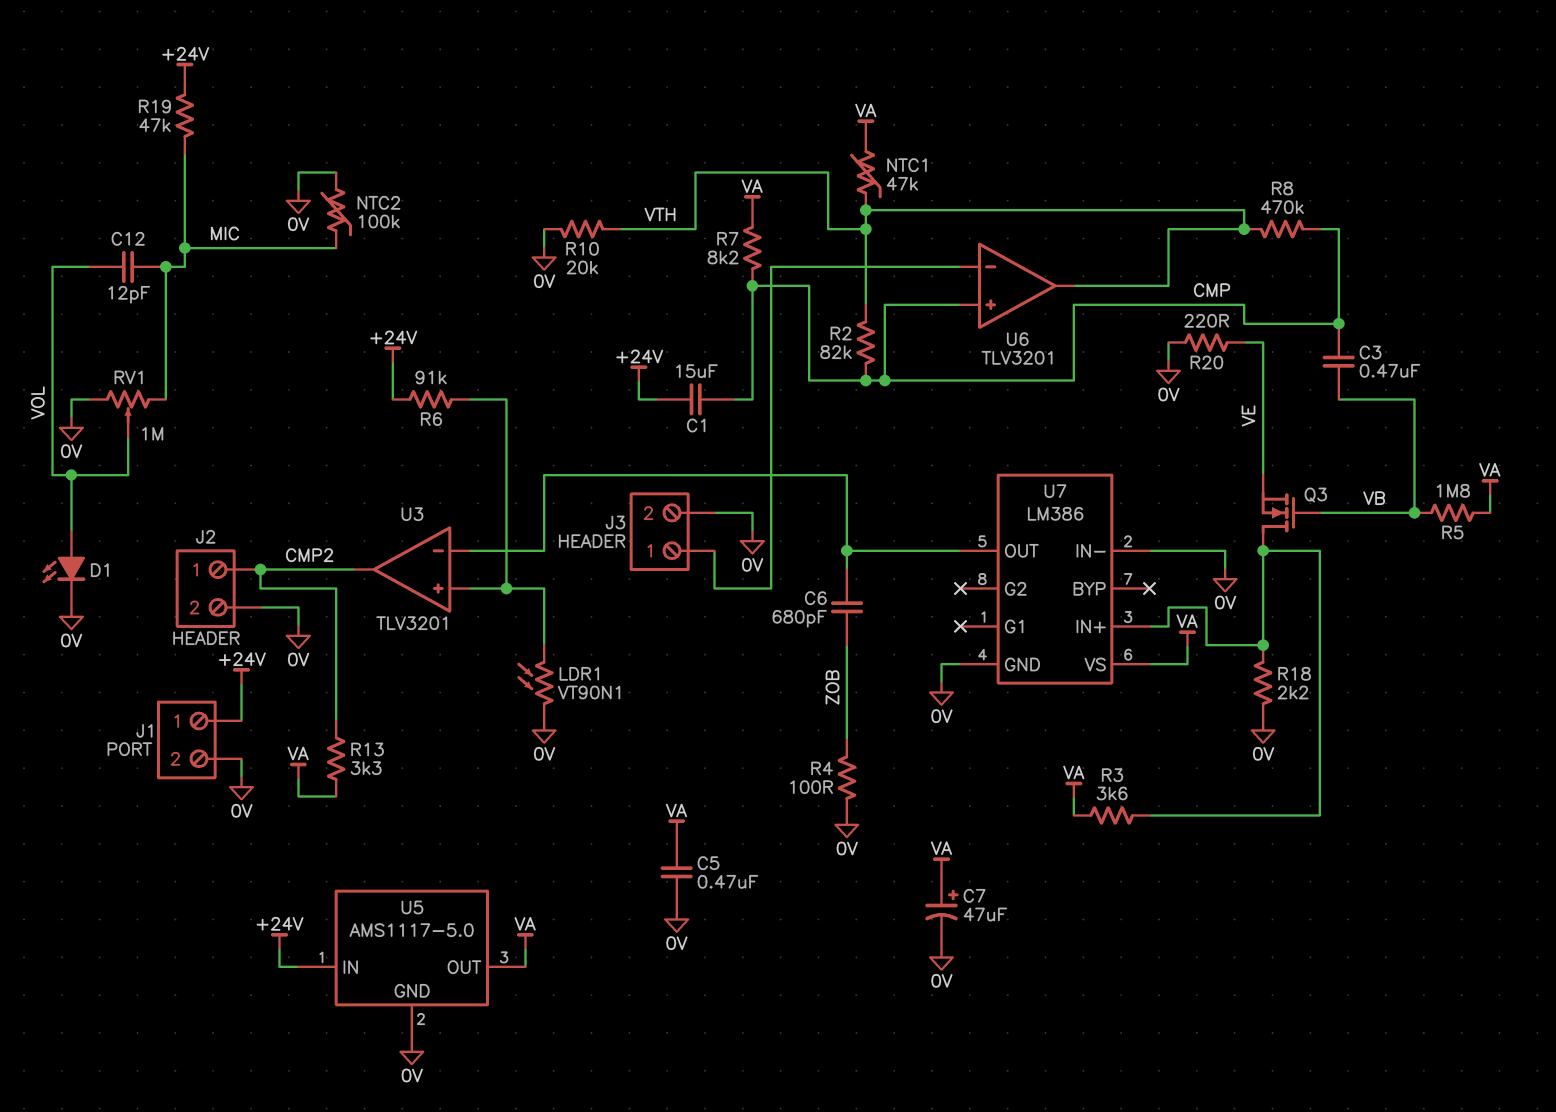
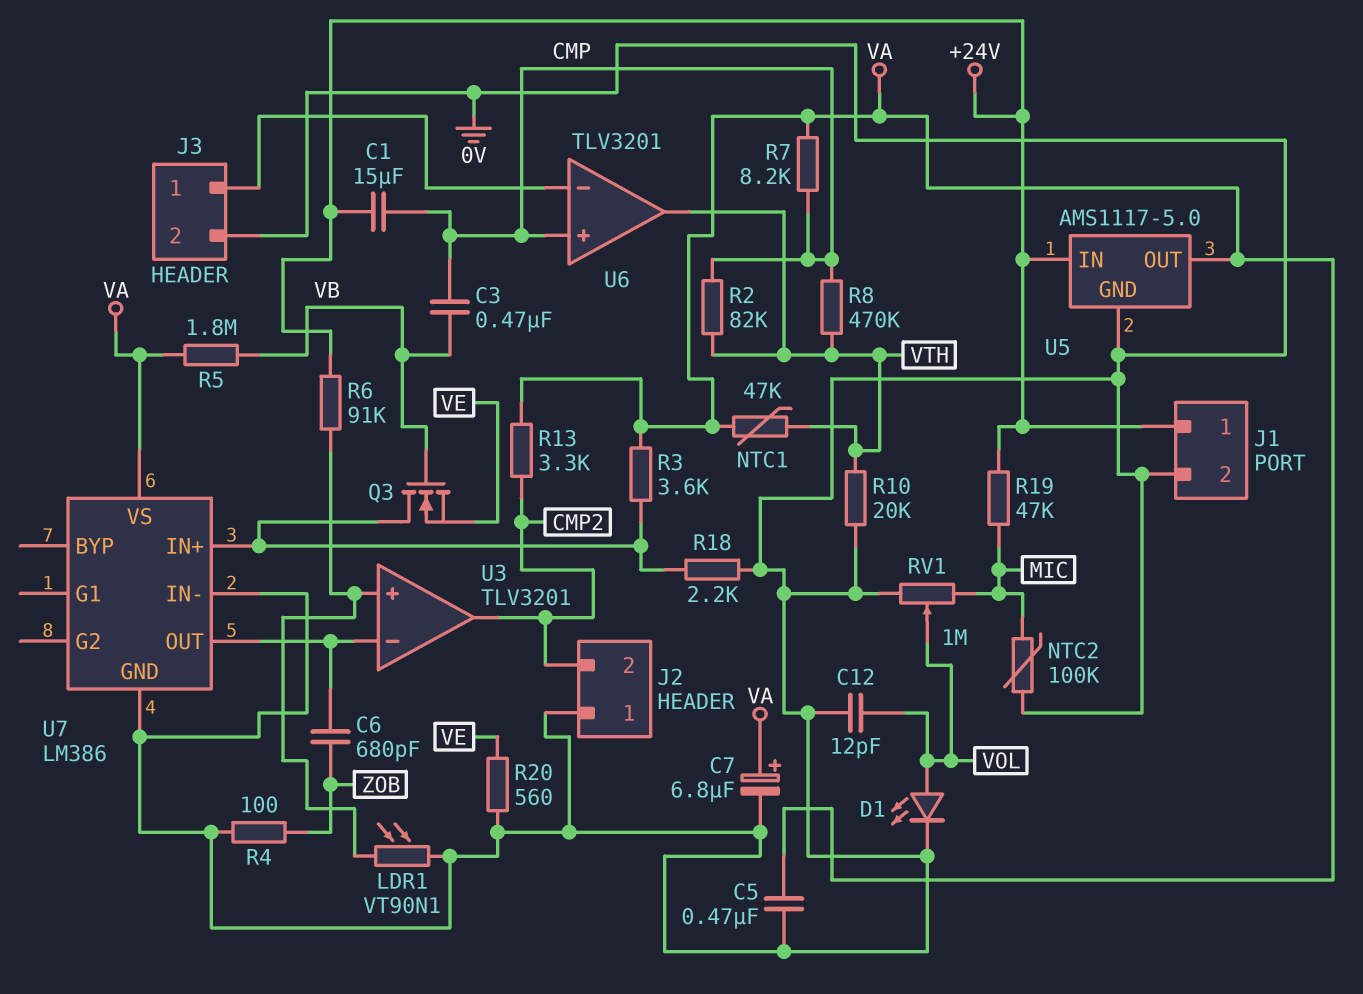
C7: 47uF (plus VA, minus 0V) -> 6.8uF (plus VA, minus 0V)
C12: 12pF (MIC, VOL) -> 12pF (0V, VOL)
J2 pin 1: CMP2 -> 0V
J2 pin 2: 0V -> CMP2
R20: 220 (0V, VE) -> 560 (0V, VE)

